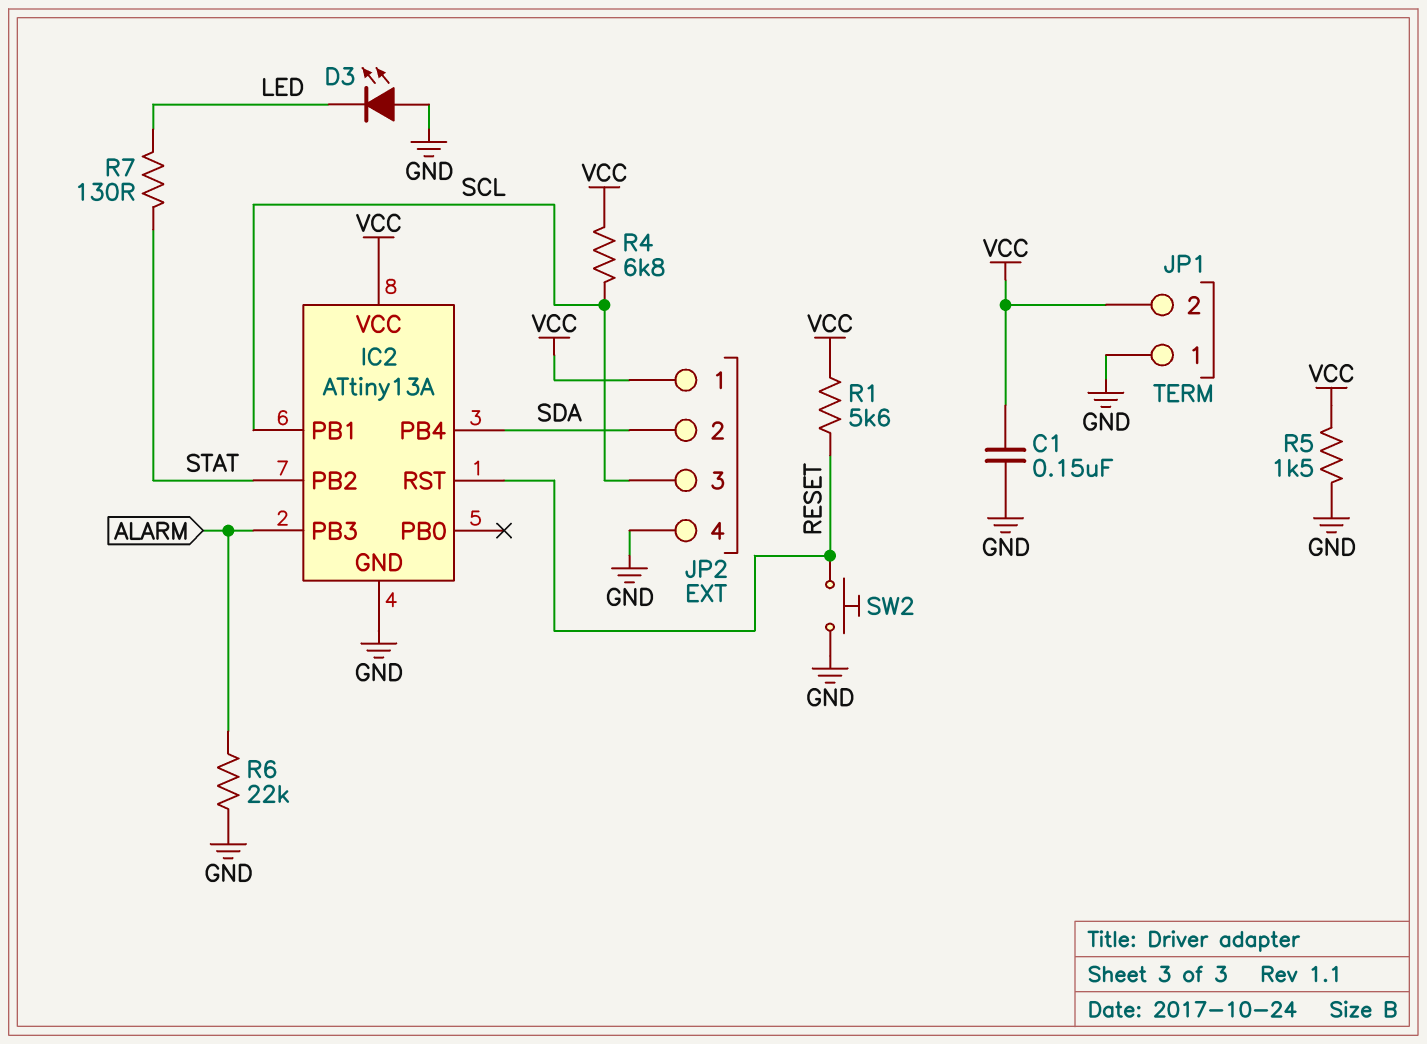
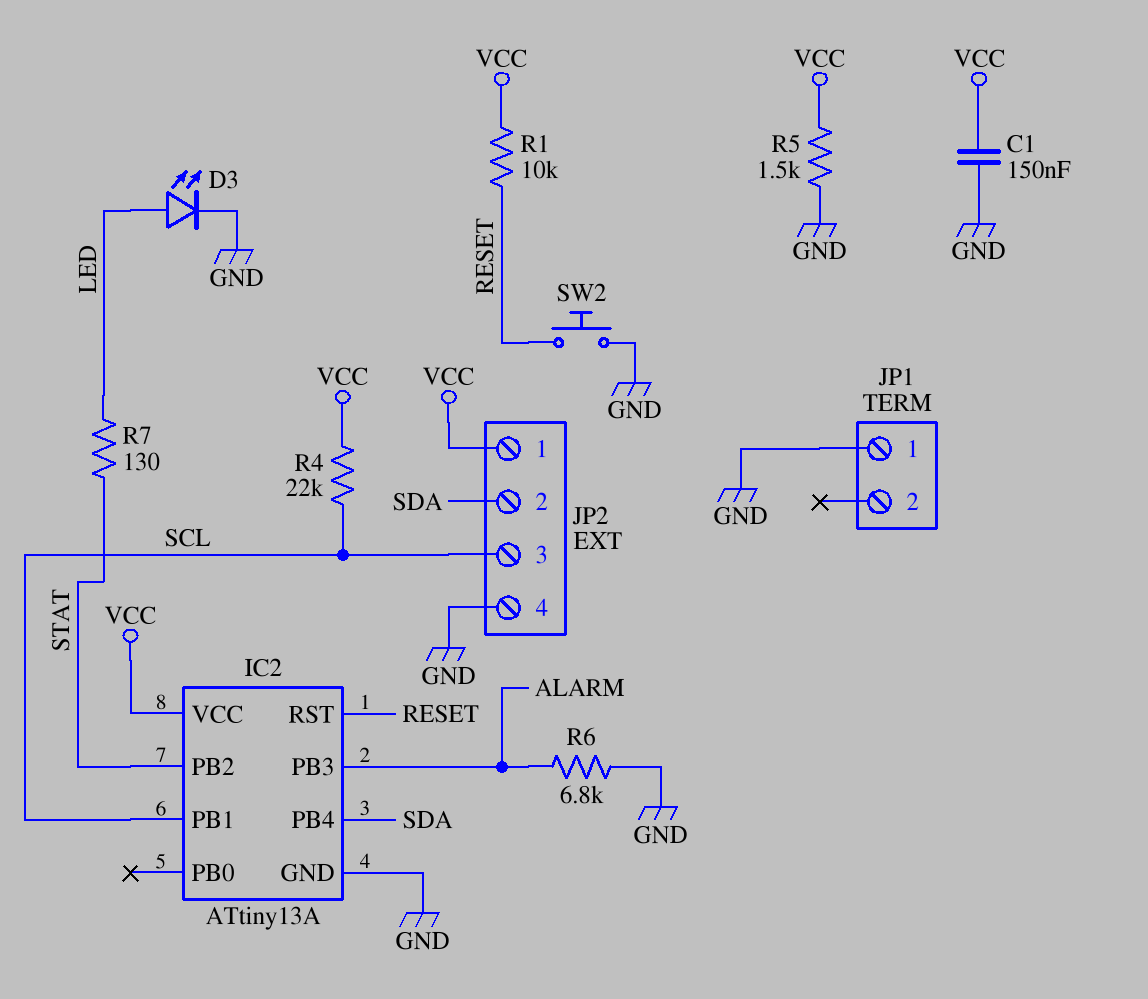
D3: LED (A GND, K LED) -> LED (A LED, K GND)
JP1 pin 2: VCC -> none
R1: 5.6k (RESET, VCC) -> 10k (RESET, VCC)
R4: 6.8k (SCL, VCC) -> 22k (SCL, VCC)
R6: 22k (ALARM, GND) -> 6.8k (ALARM, GND)

